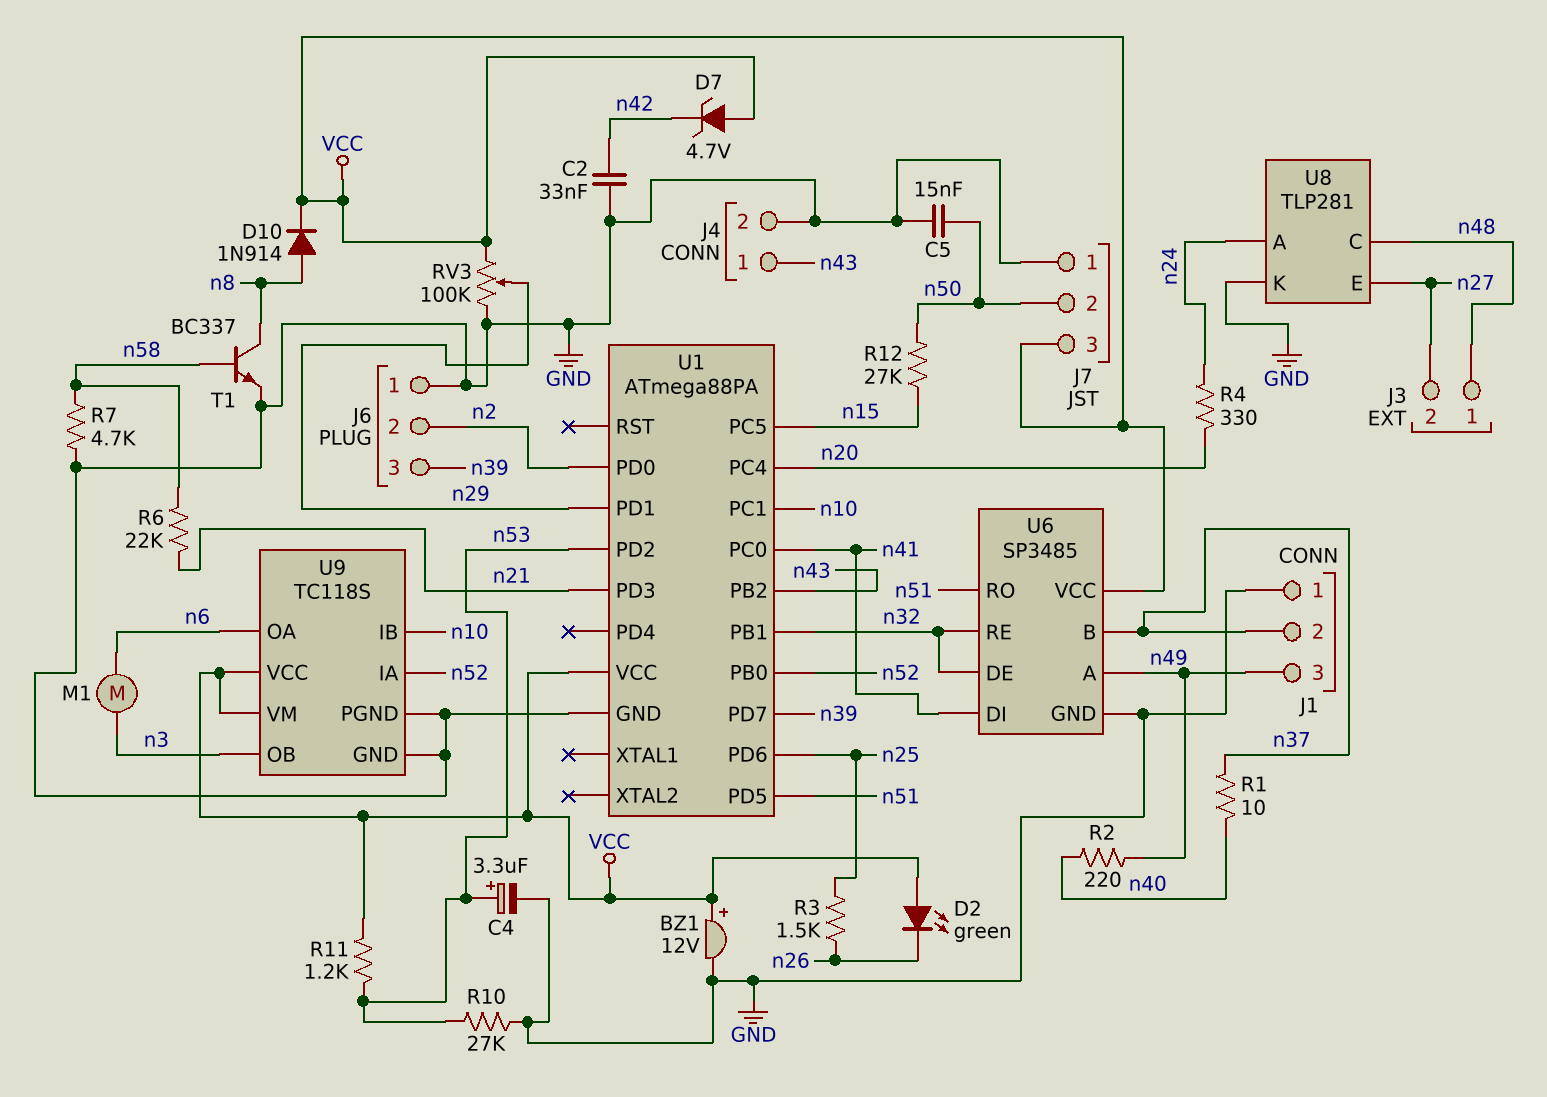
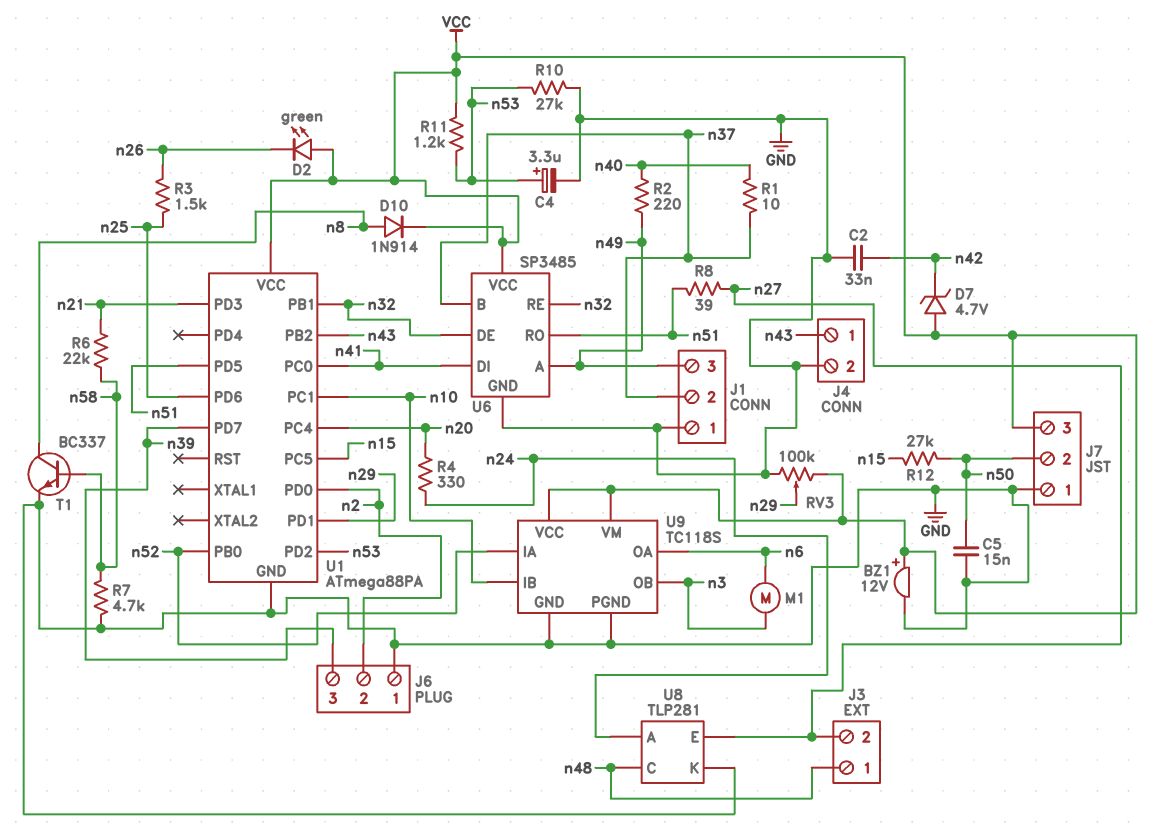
R8: none -> 39 (n27, n51)

